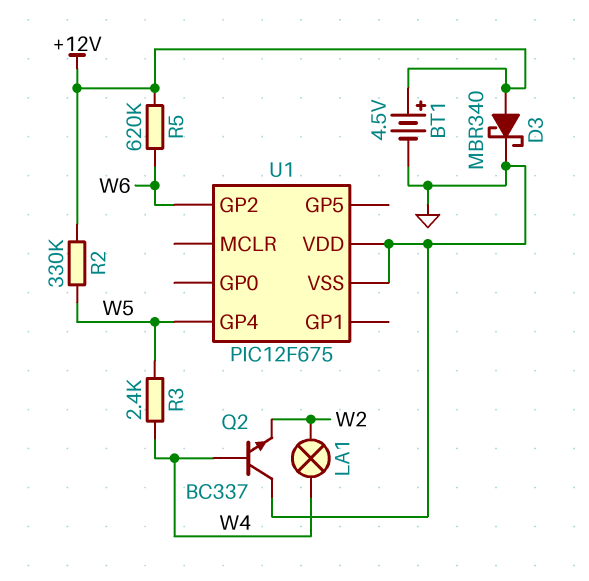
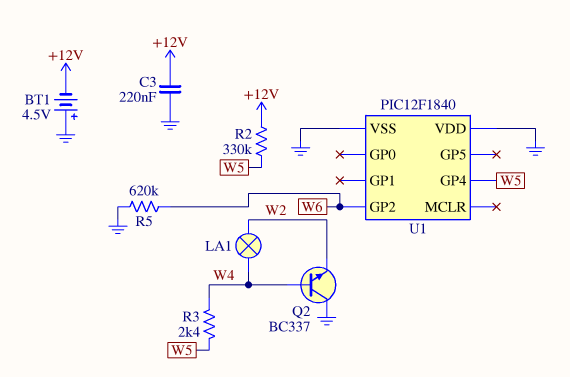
BT1: 4.5V (plus +12V, minus GND) -> 4.5V (plus GND, minus +12V)
C3: none -> 220nF (+12V, GND)
D3: schottky MBR340 (A +12V, K GND) -> none
R5: 620k (+12V, W6) -> 620k (GND, W6)
U1: PIC12F675 -> PIC12F1840

